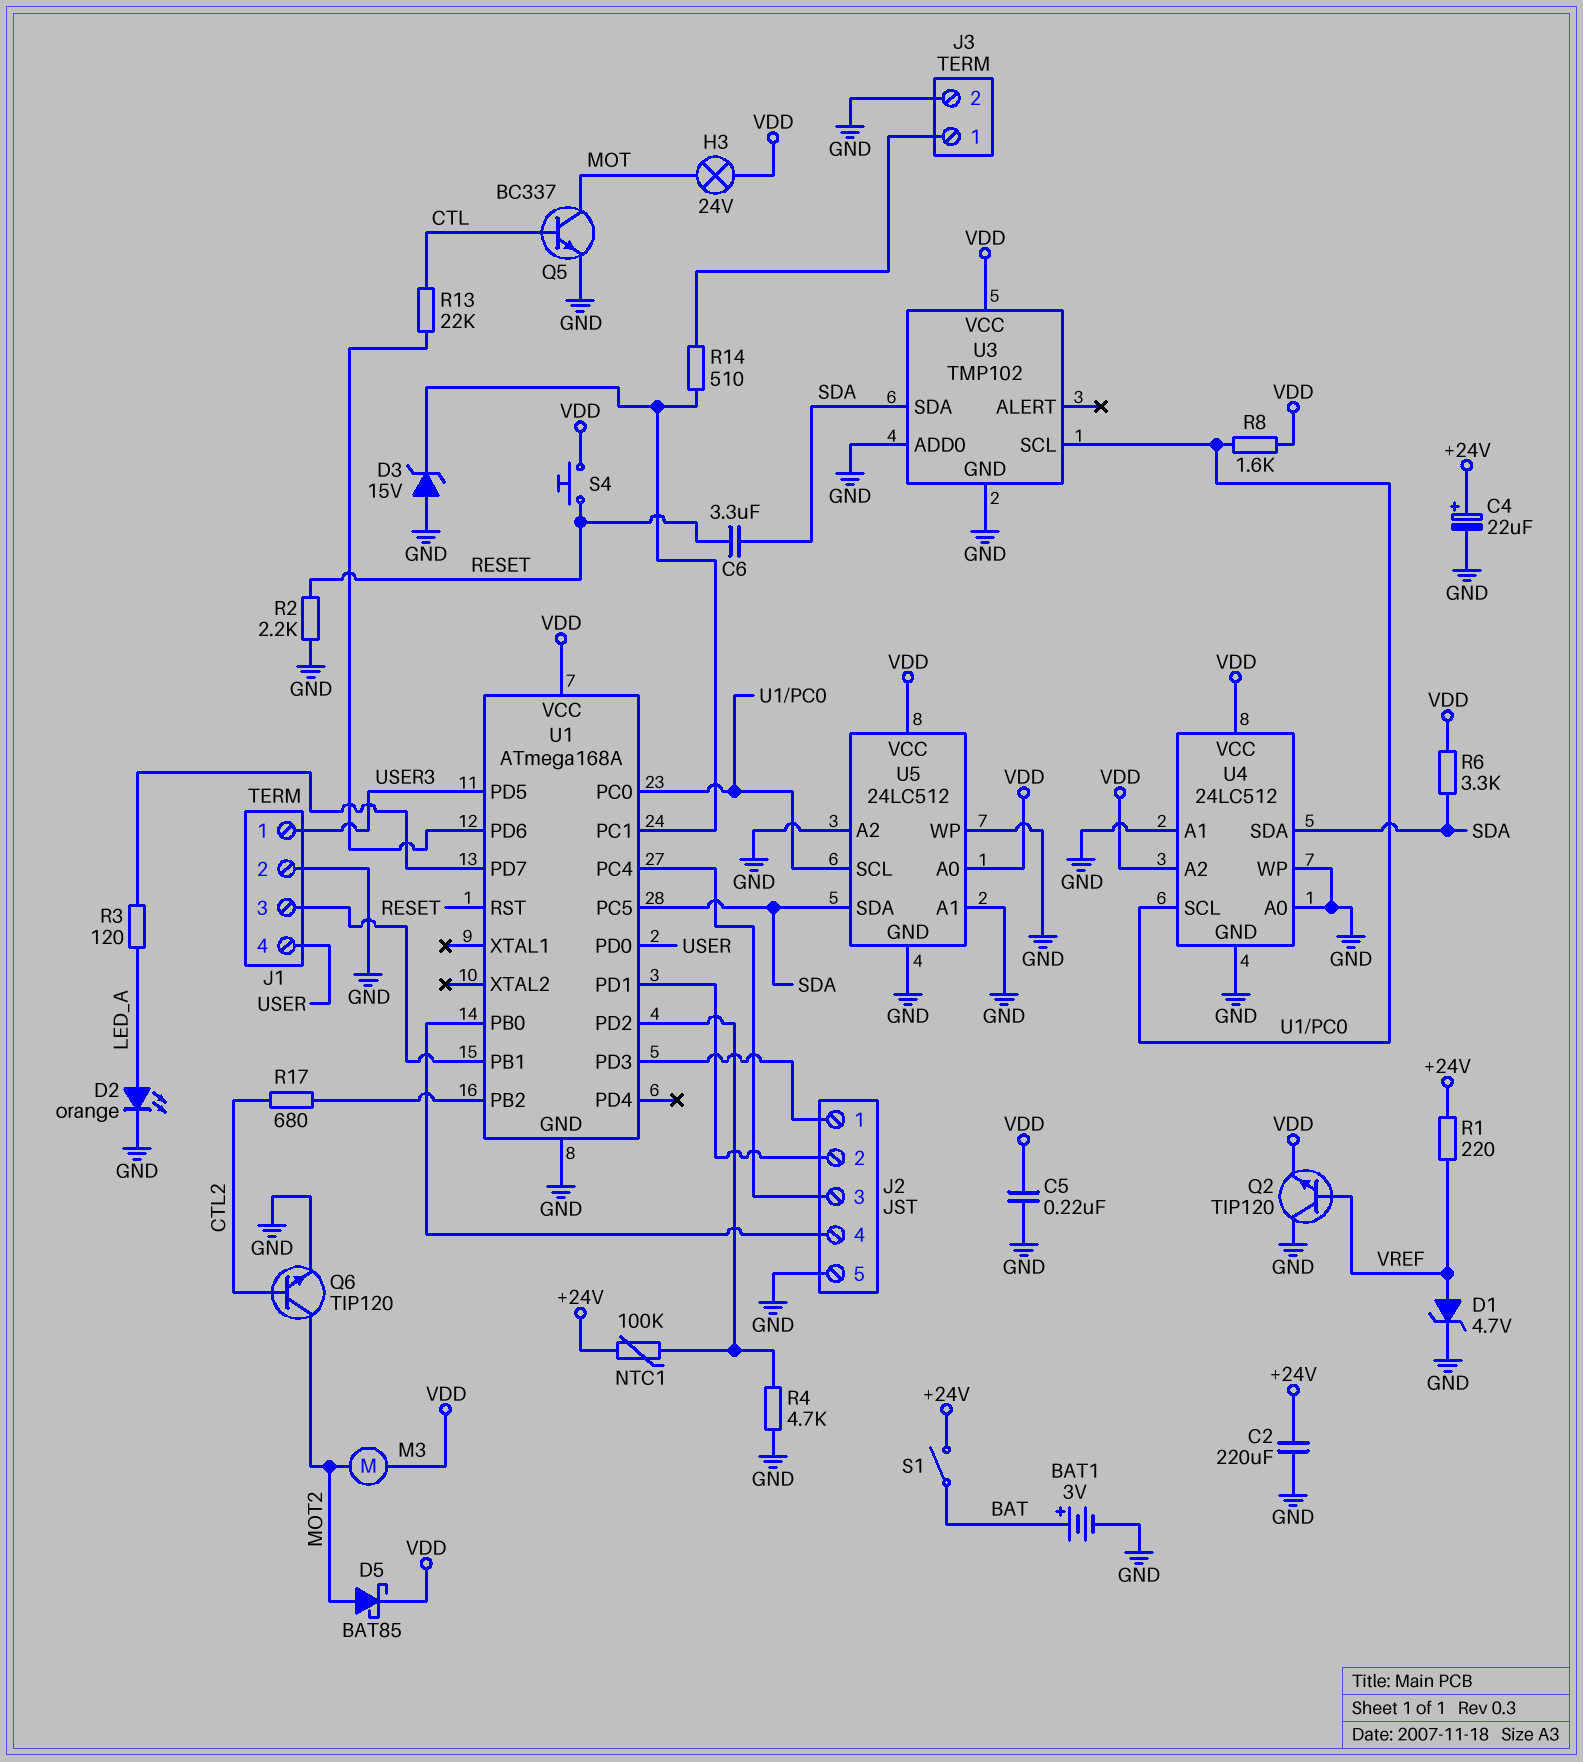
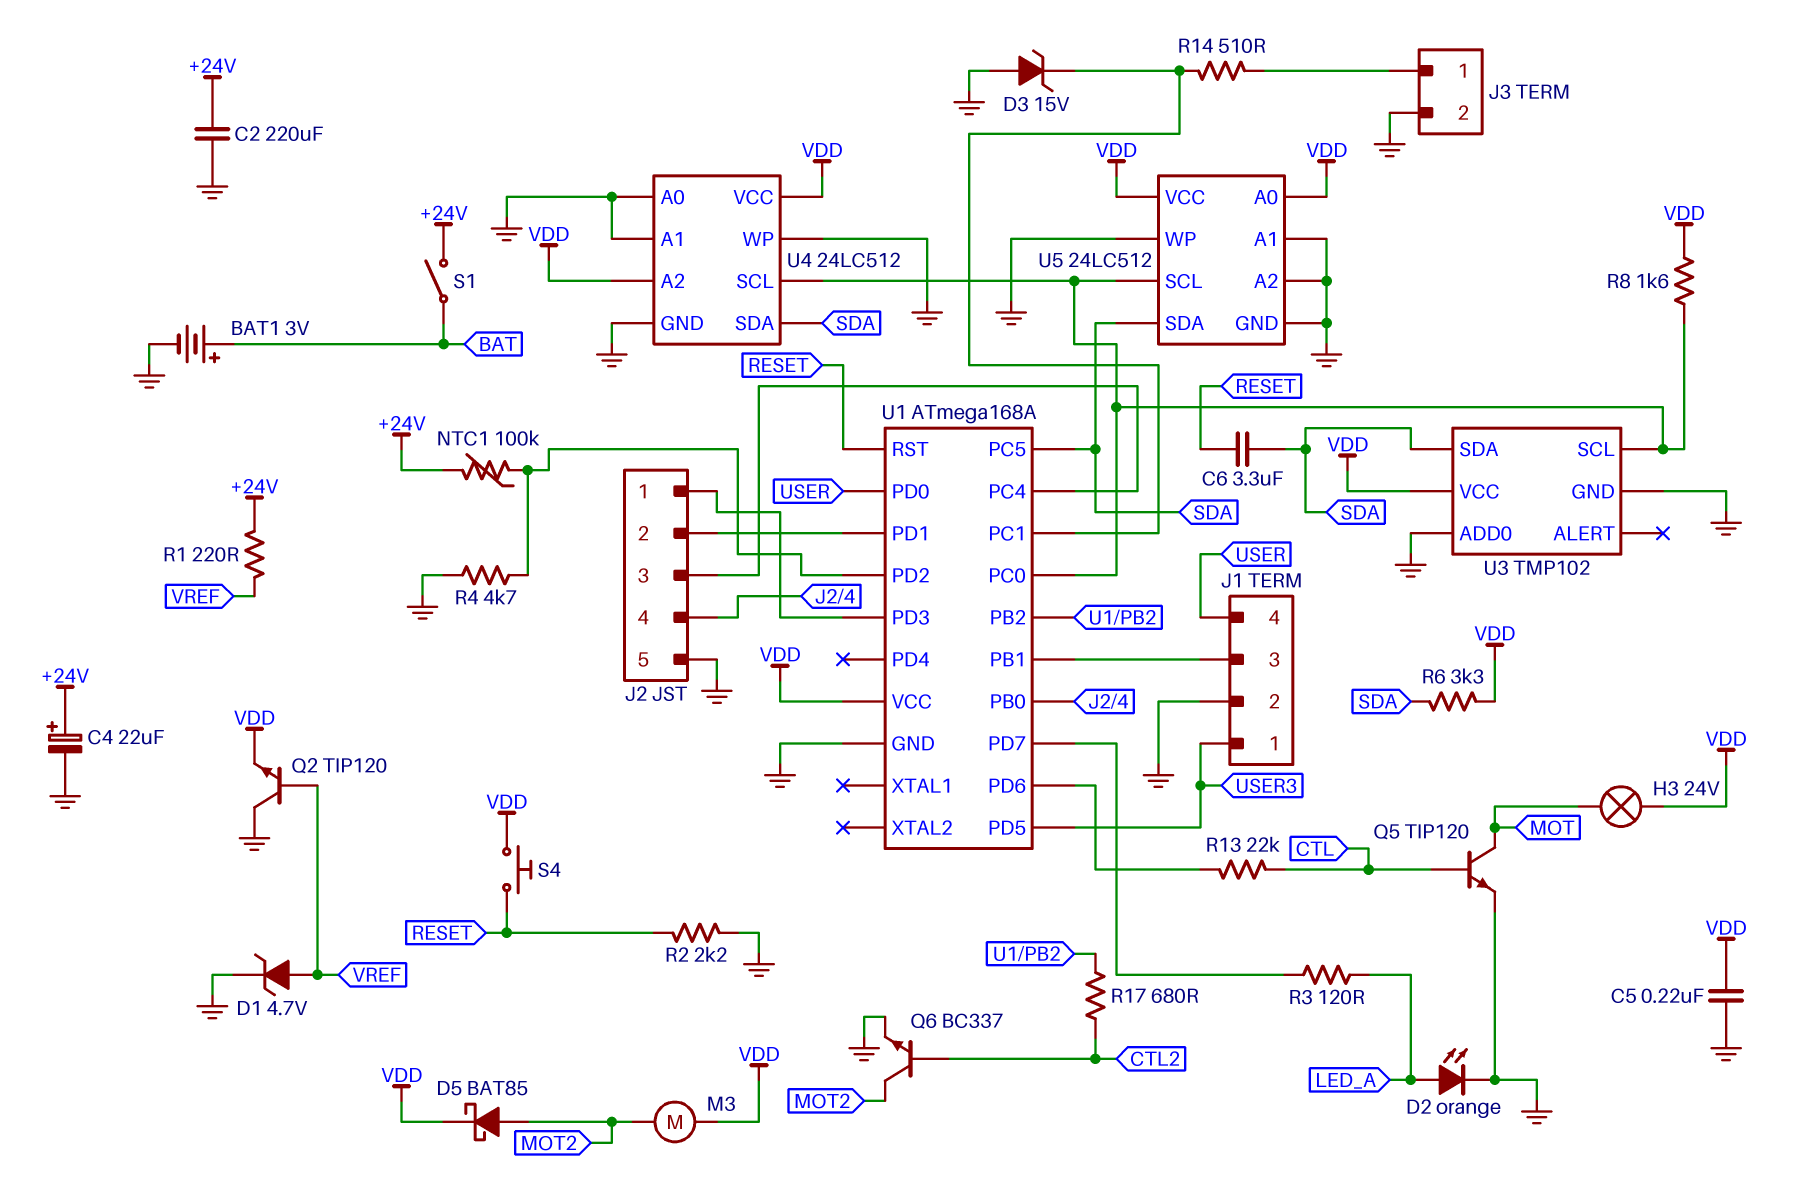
Q5: NPN BC337 (B CTL, C MOT, E GND) -> NPN TIP120 (B CTL, C MOT, E GND)
Q6: NPN TIP120 (B CTL2, C MOT2, E GND) -> NPN BC337 (B CTL2, C MOT2, E GND)

